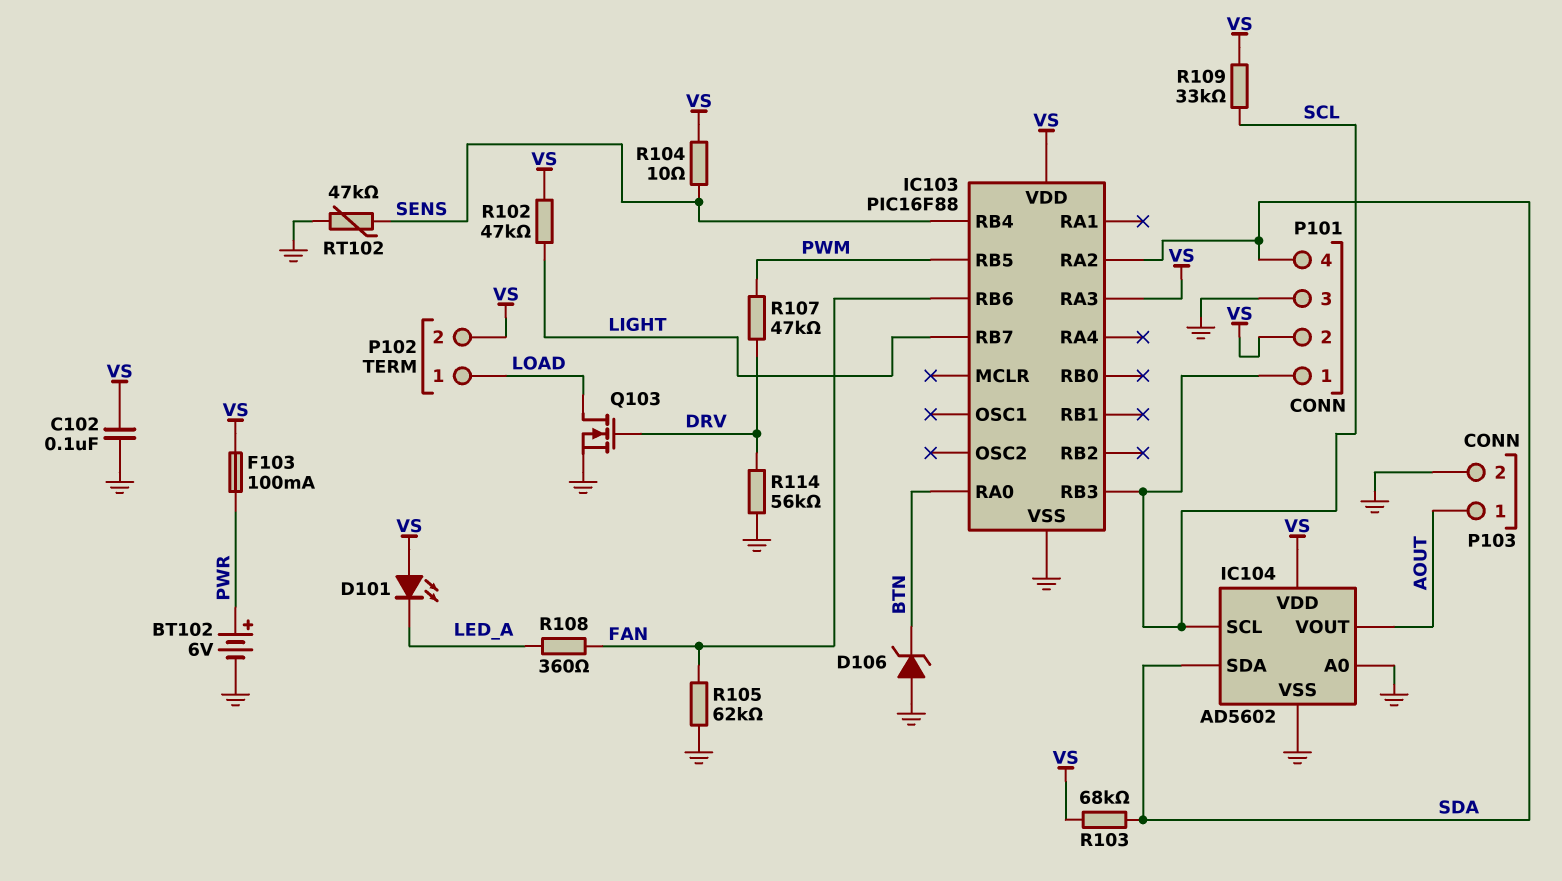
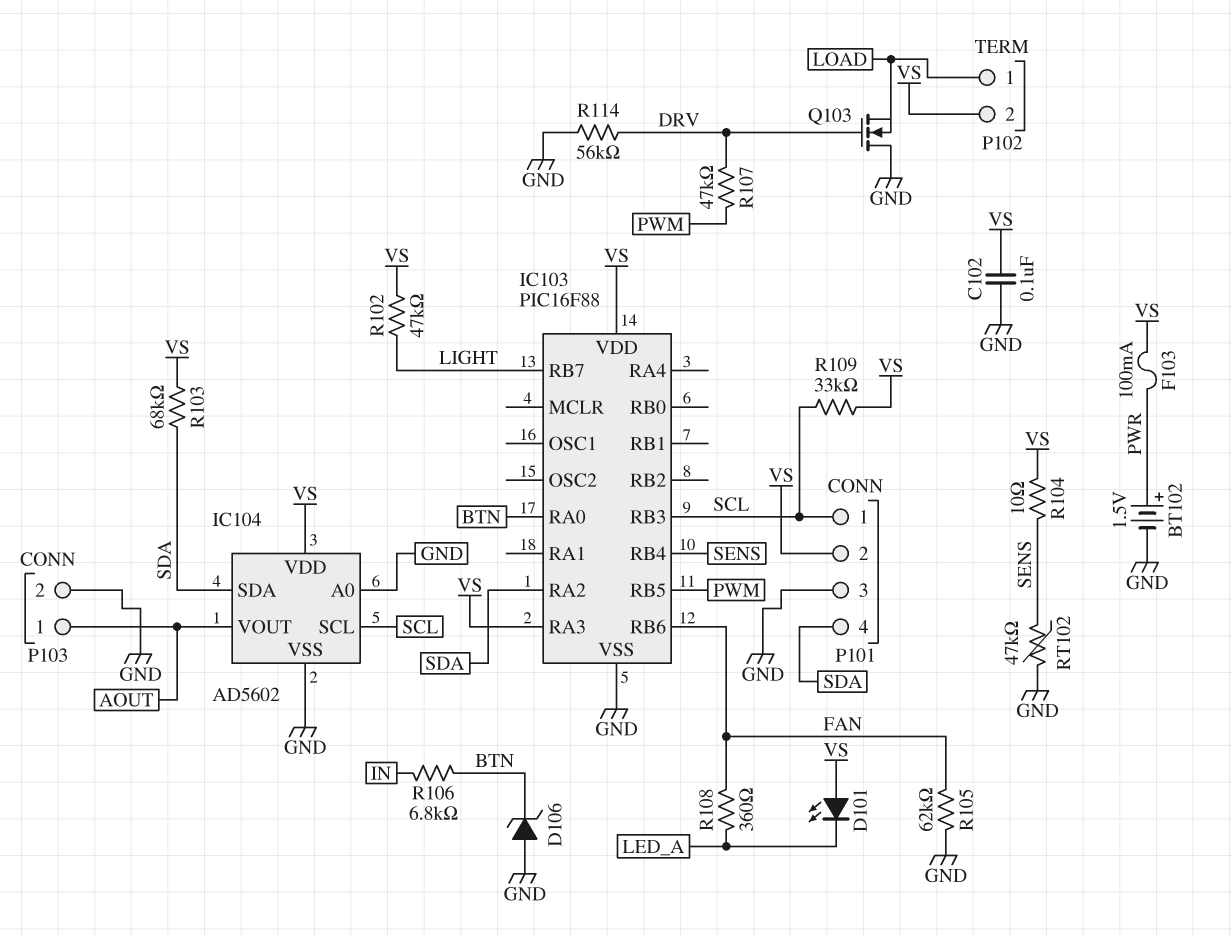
BT102: 6V (plus PWR, minus GND) -> 1.5V (plus PWR, minus GND)
Q103: NMOS (G DRV, D LOAD, S GND) -> NMOS (G DRV, D GND, S LOAD)
R106: none -> 6.8k (BTN, IN)

